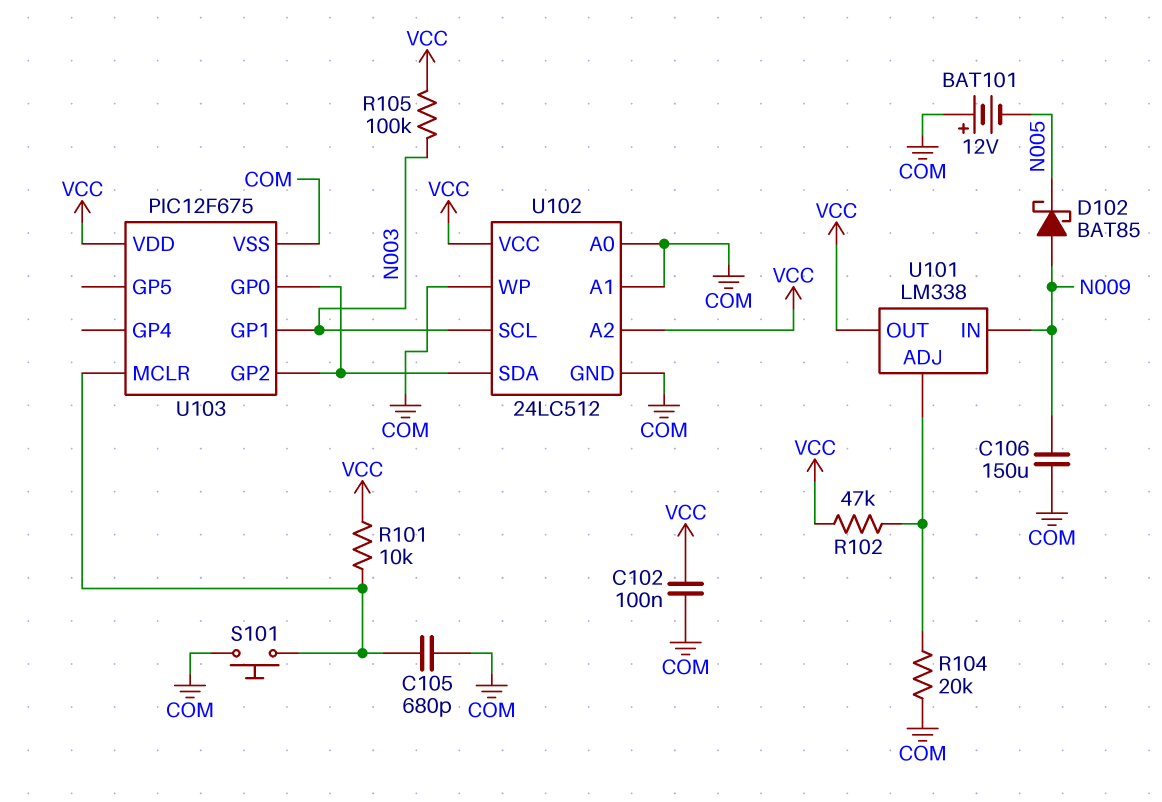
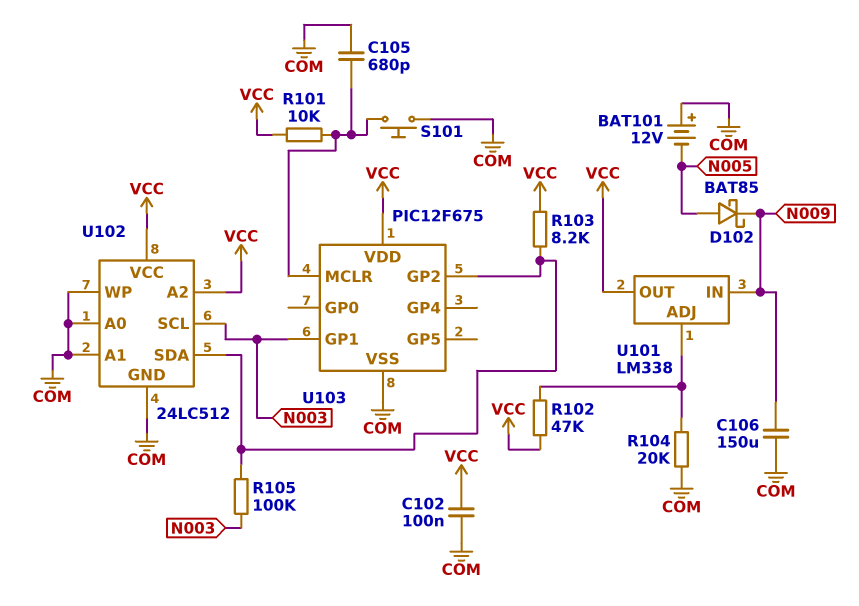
D102: schottky BAT85 (A N009, K N005) -> schottky BAT85 (A N005, K N009)
R103: none -> 8.2k (U102/SDA, VCC)
R105: 100k (N003, VCC) -> 100k (N003, U102/SDA)
U103 pin GP0: U102/SDA -> none

